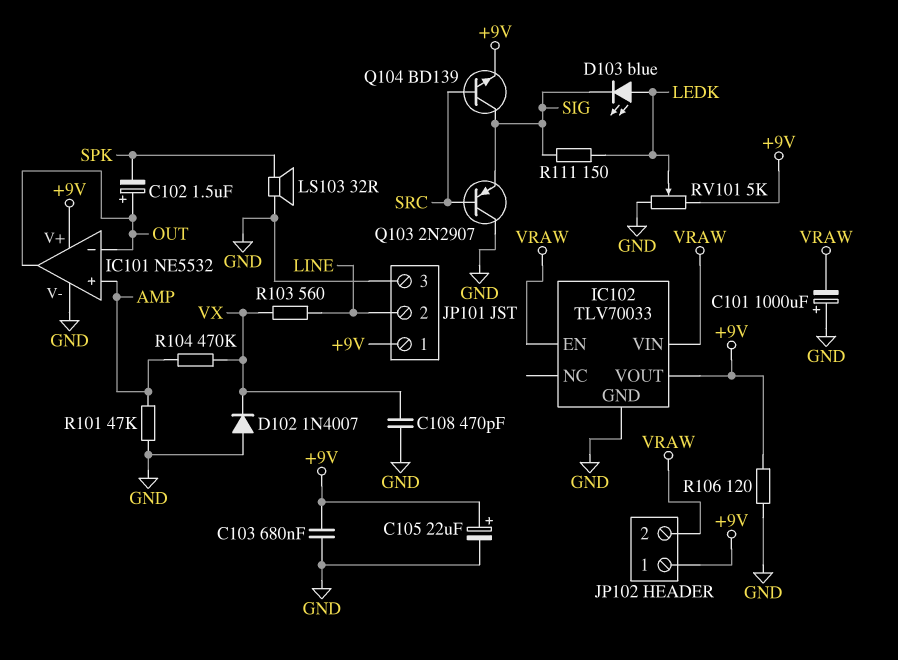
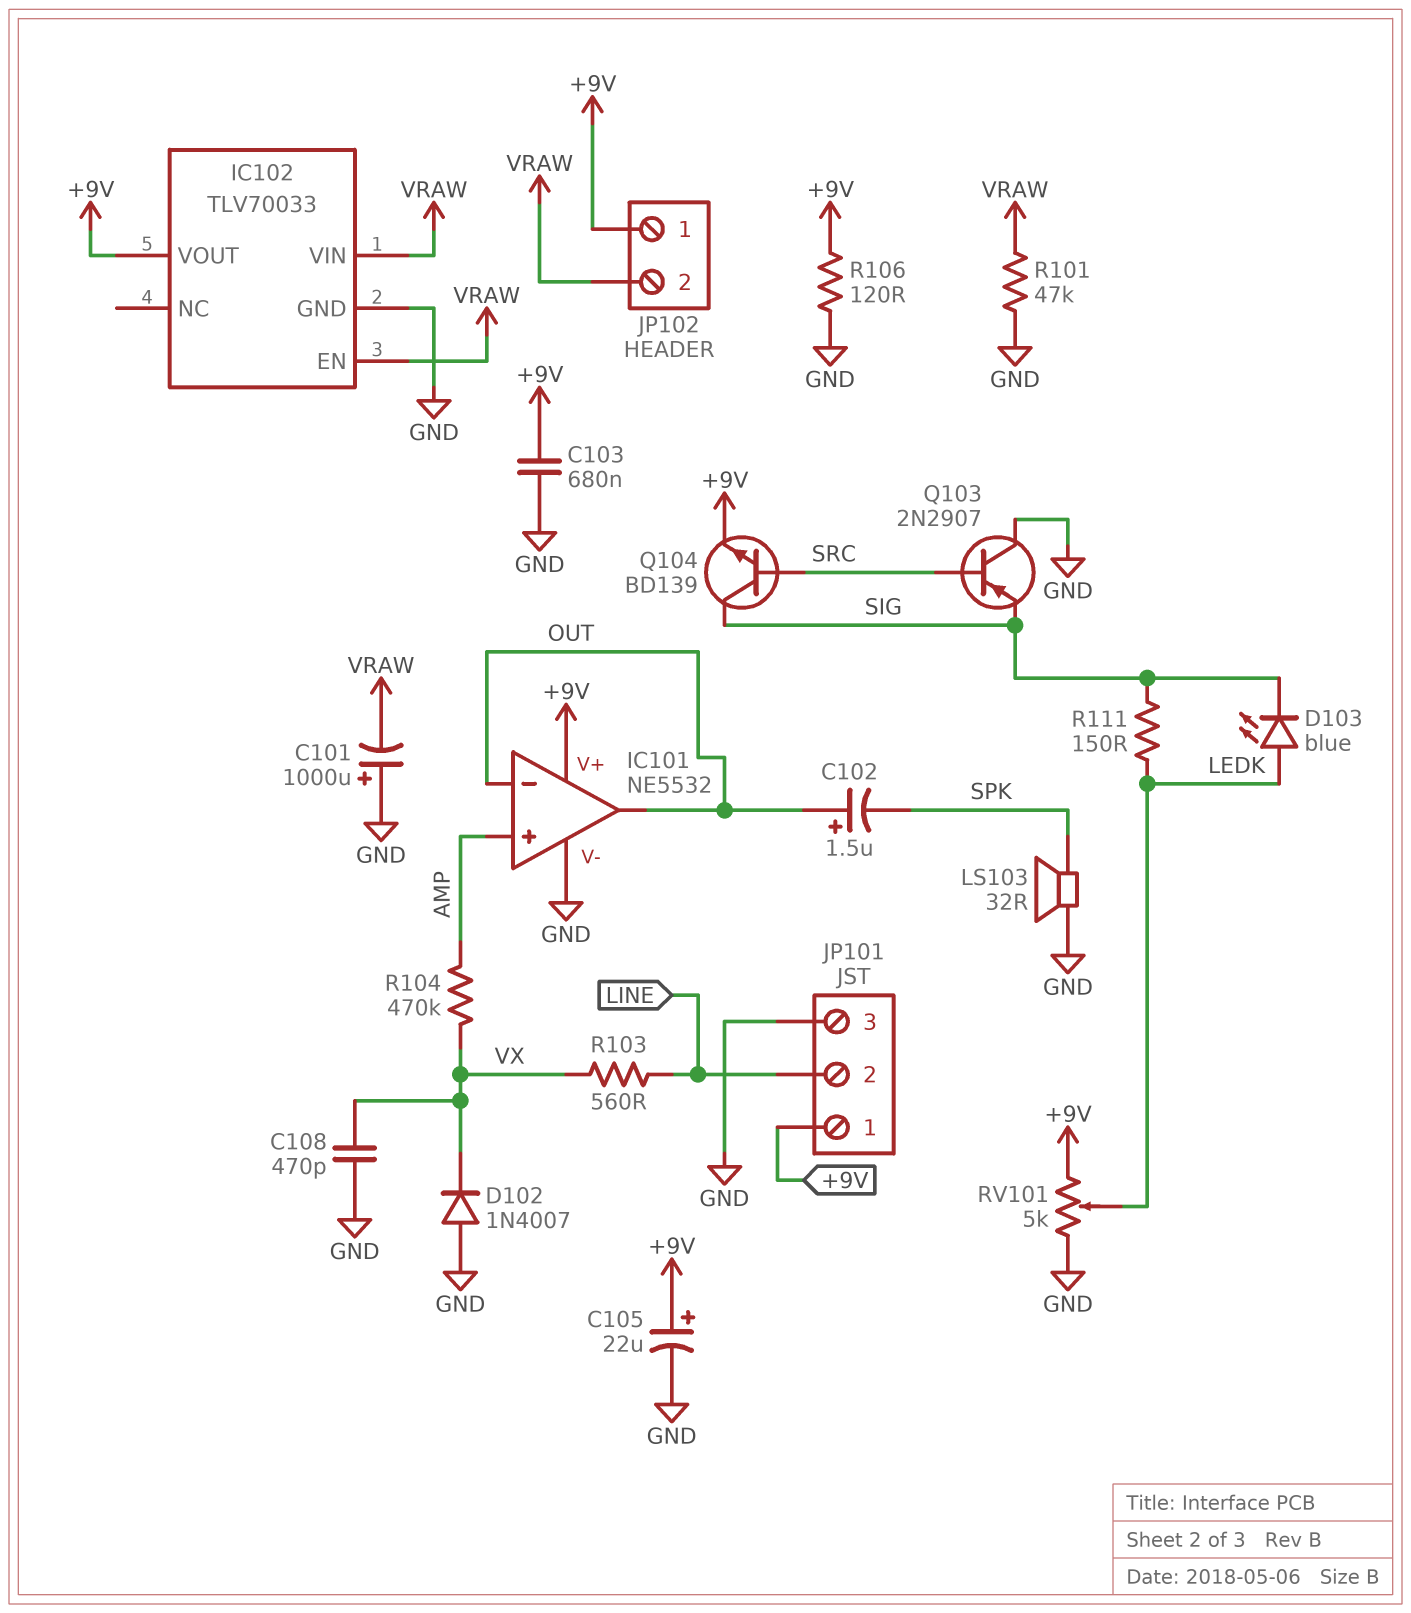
R101: 47k (AMP, GND) -> 47k (GND, VRAW)

